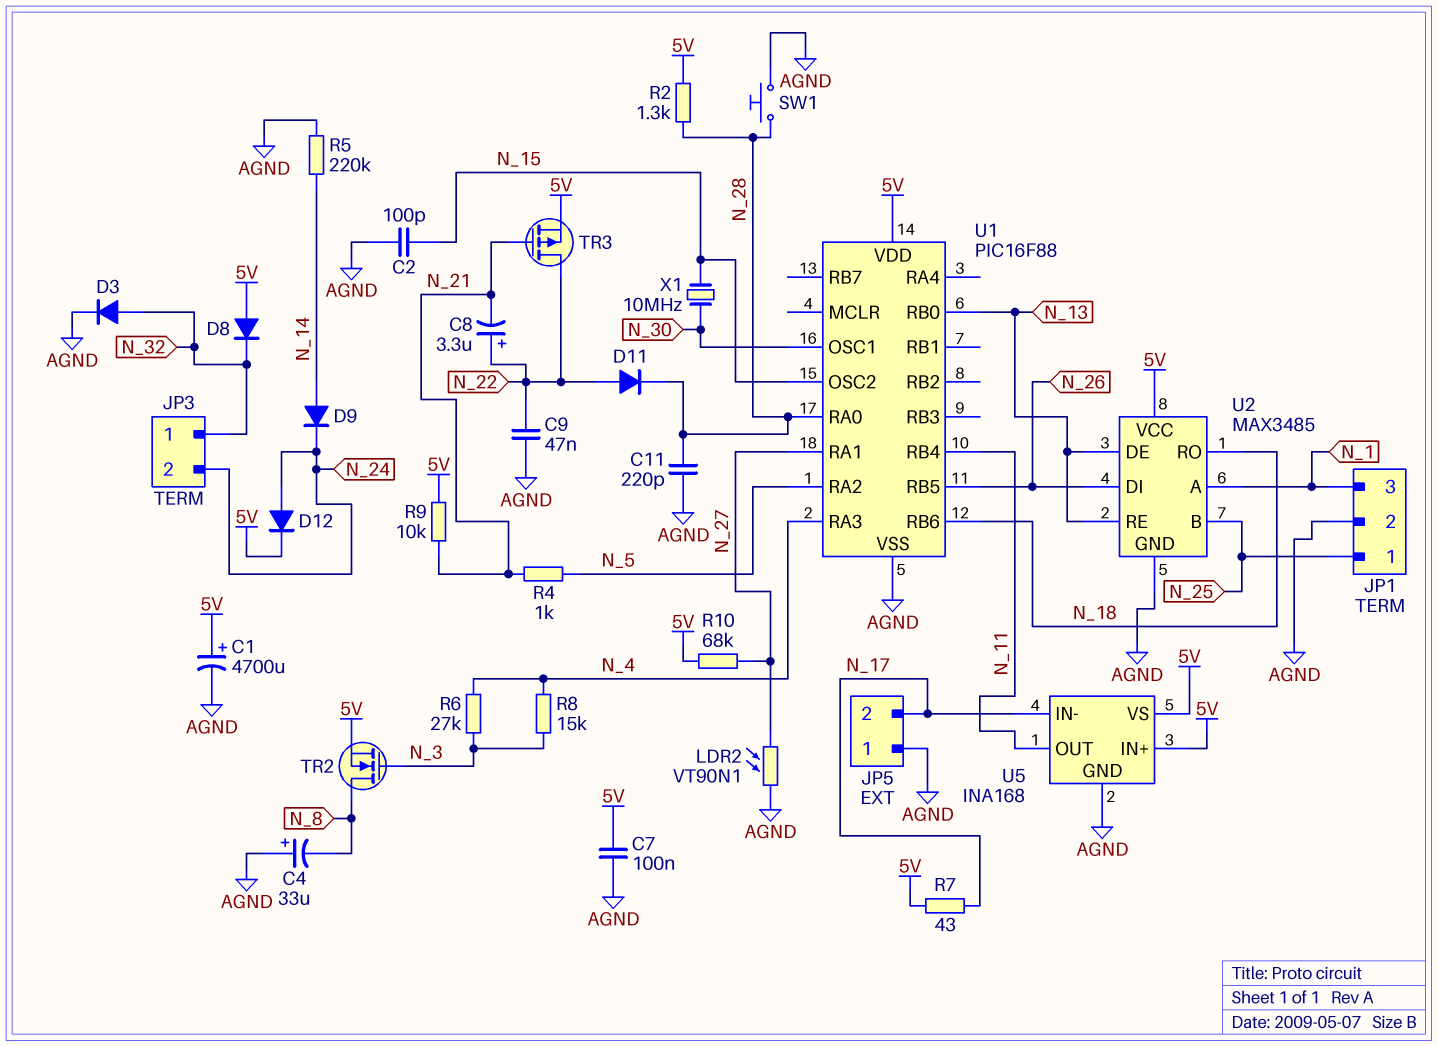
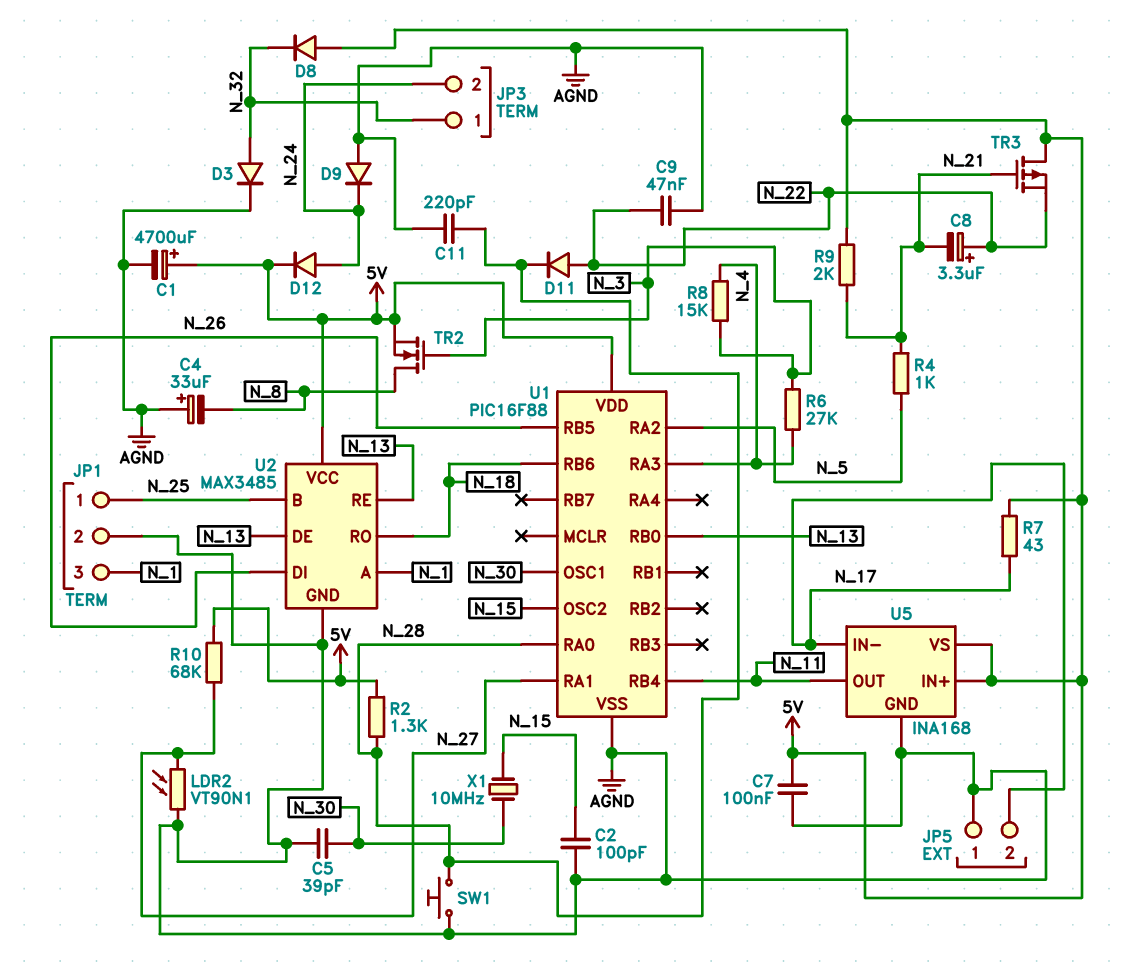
C5: none -> 39pF (AGND, N_30)
D9: diode (A N_14, K N_24) -> diode (A AGND, K N_24)
R5: 220k (AGND, N_14) -> none
R9: 10k (5V, N_21) -> 2k (5V, N_21)
TR3: PMOS (G N_21, D N_22, S 5V) -> PMOS (G N_21, D 5V, S N_22)

